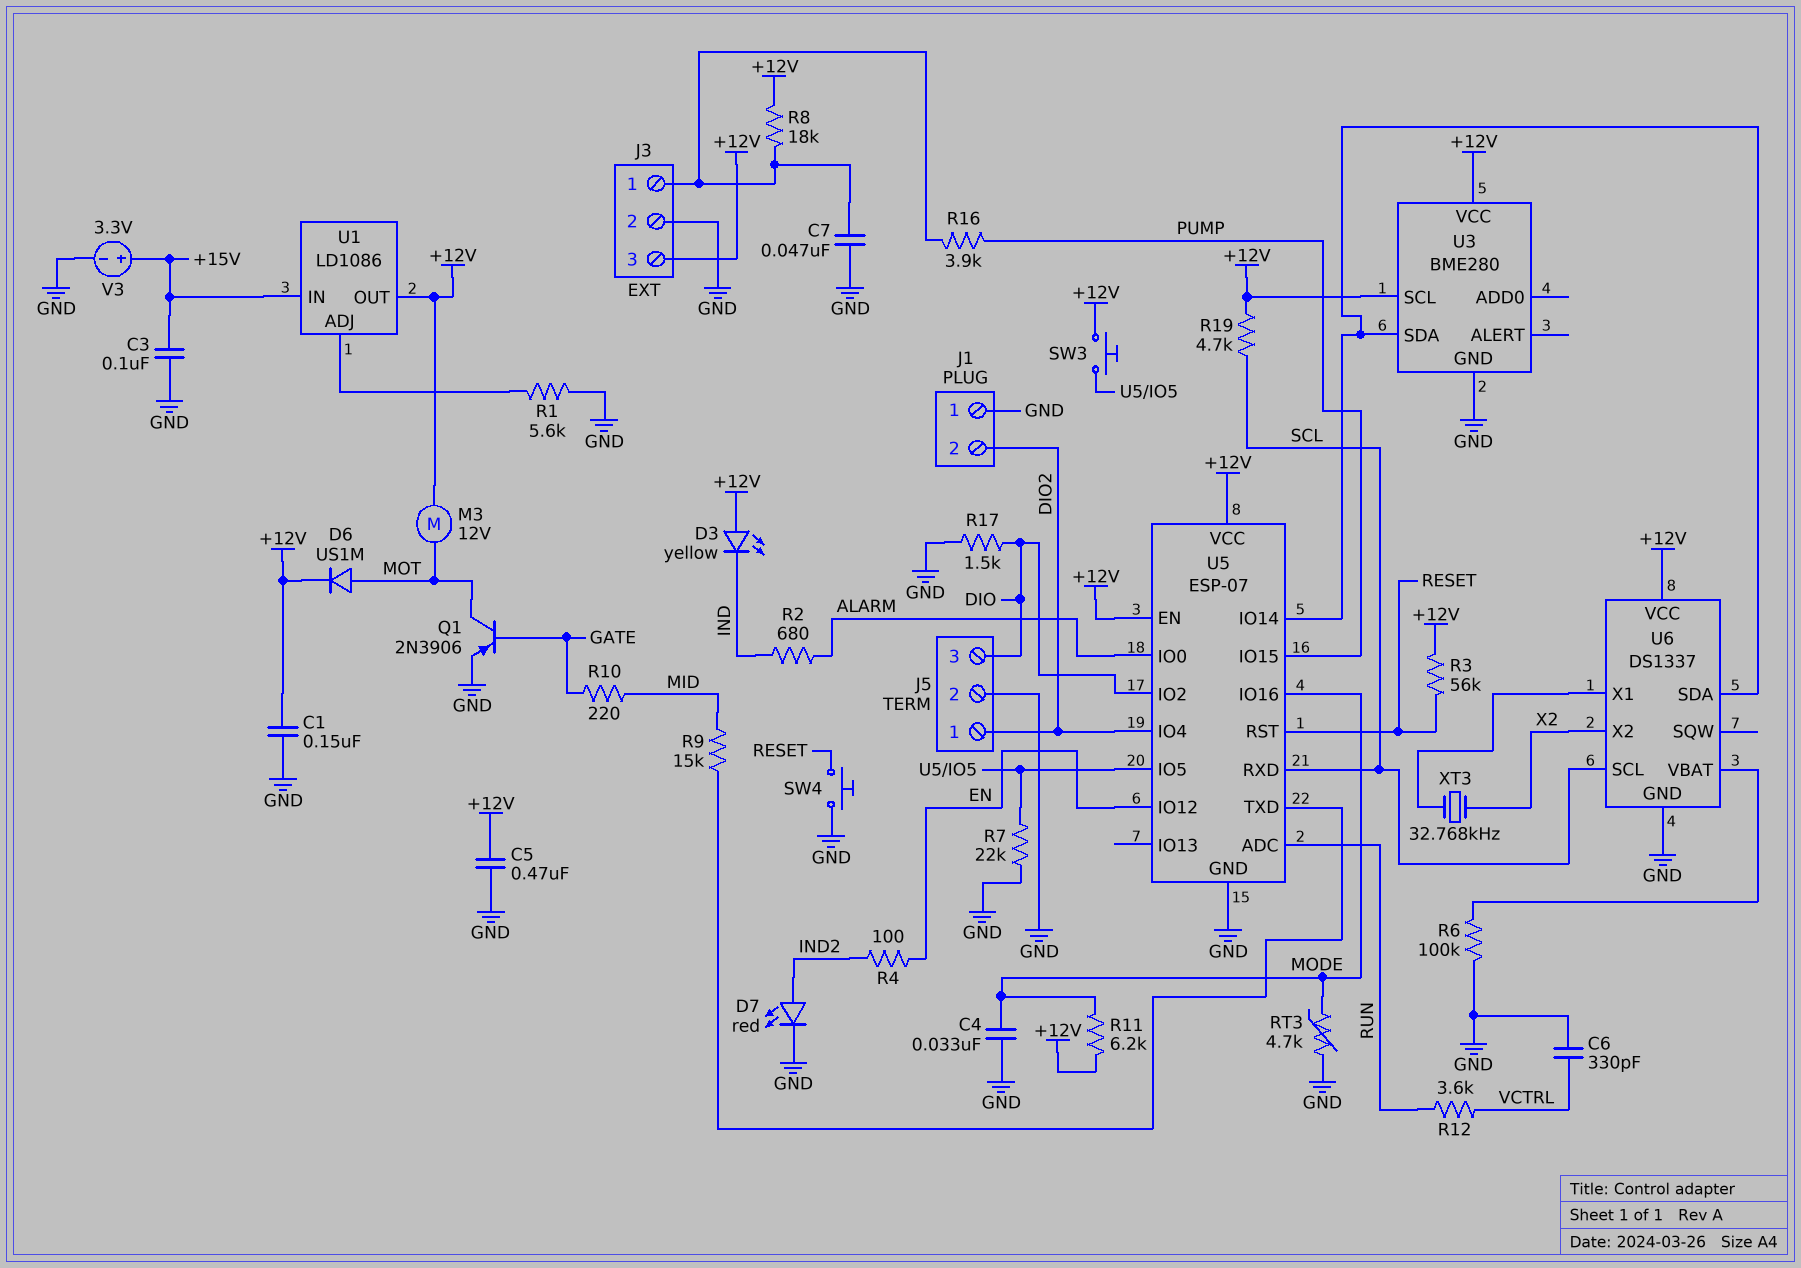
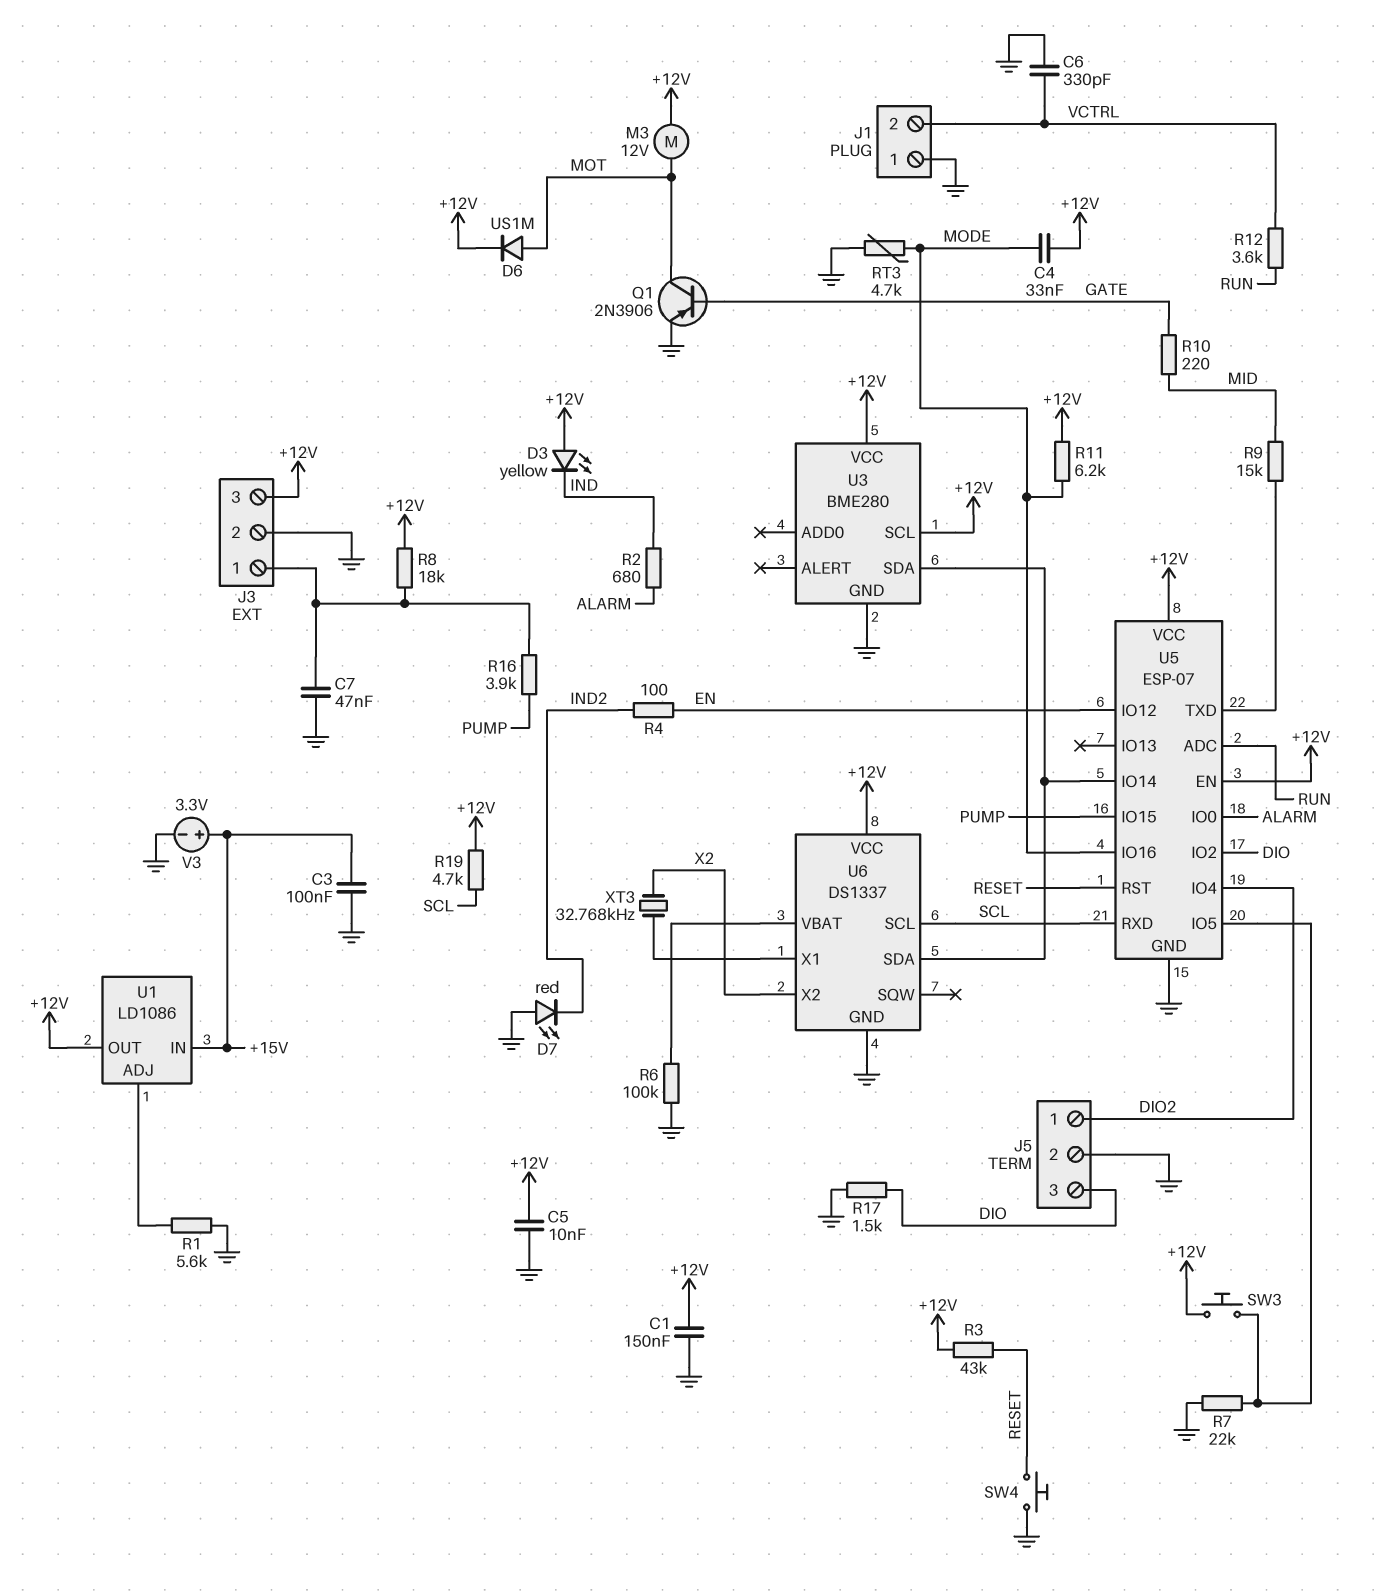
C4: 33nF (GND, MODE) -> 33nF (+12V, MODE)
C5: 470nF (+12V, GND) -> 10nF (+12V, GND)
D7: LED red (A IND2, K GND) -> LED red (A GND, K IND2)
J1 pin 2: DIO2 -> VCTRL
R3: 56k (+12V, RESET) -> 43k (+12V, RESET)

